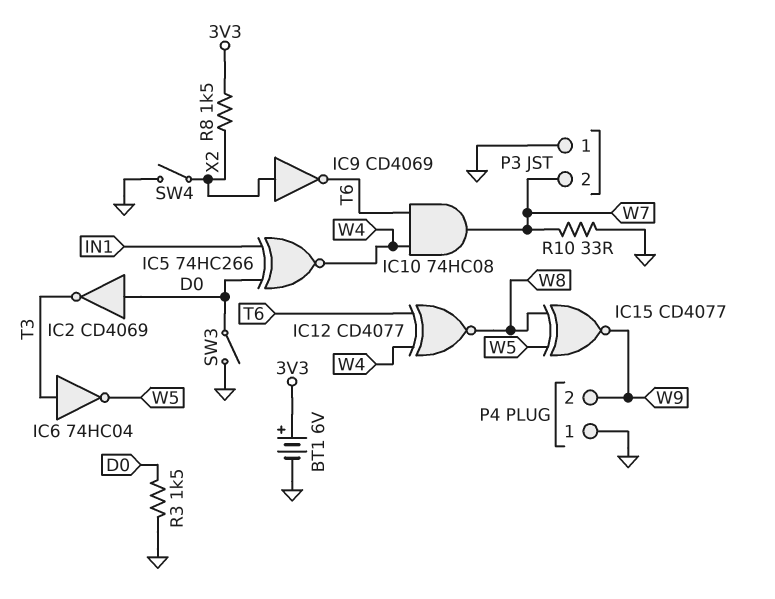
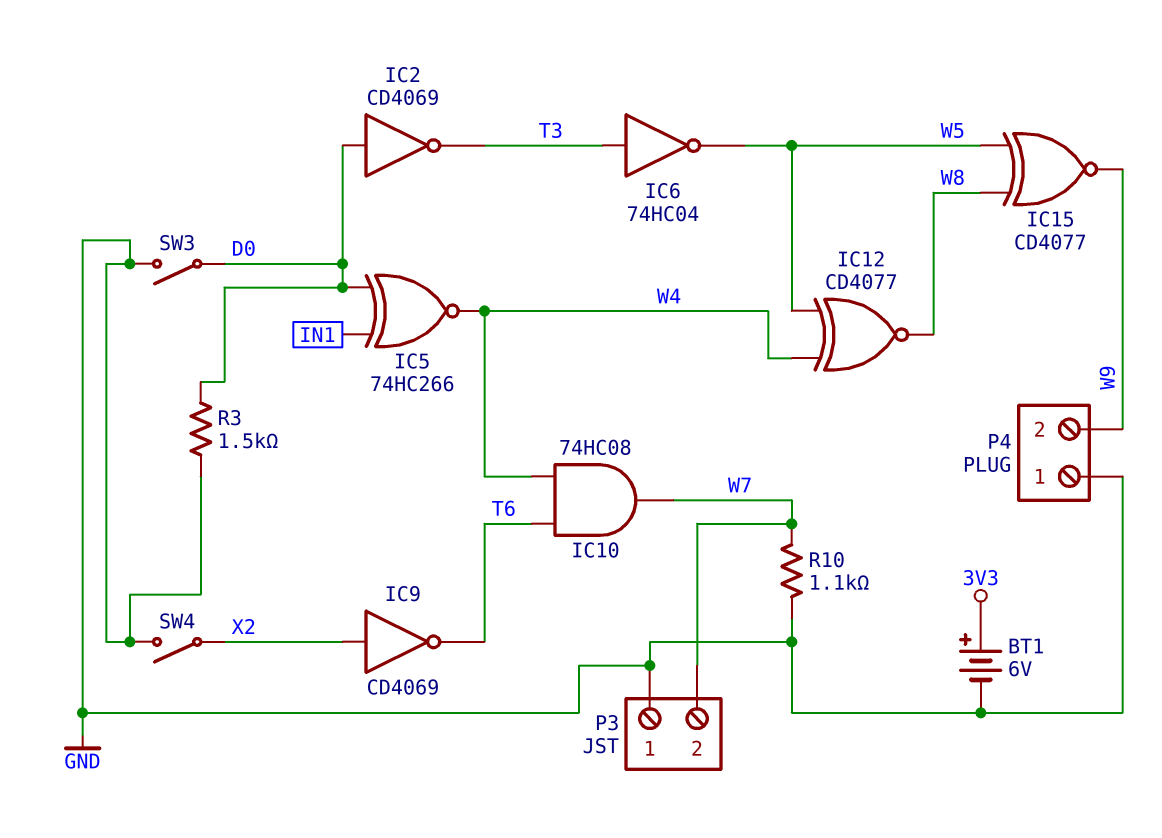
IC12: XNOR CD4077 (in T6, in W4, out W8) -> XNOR CD4077 (in W4, in W5, out W8)
R8: 1.5k (3V3, X2) -> none
R10: 33 (GND, W7) -> 1.1k (GND, W7)

